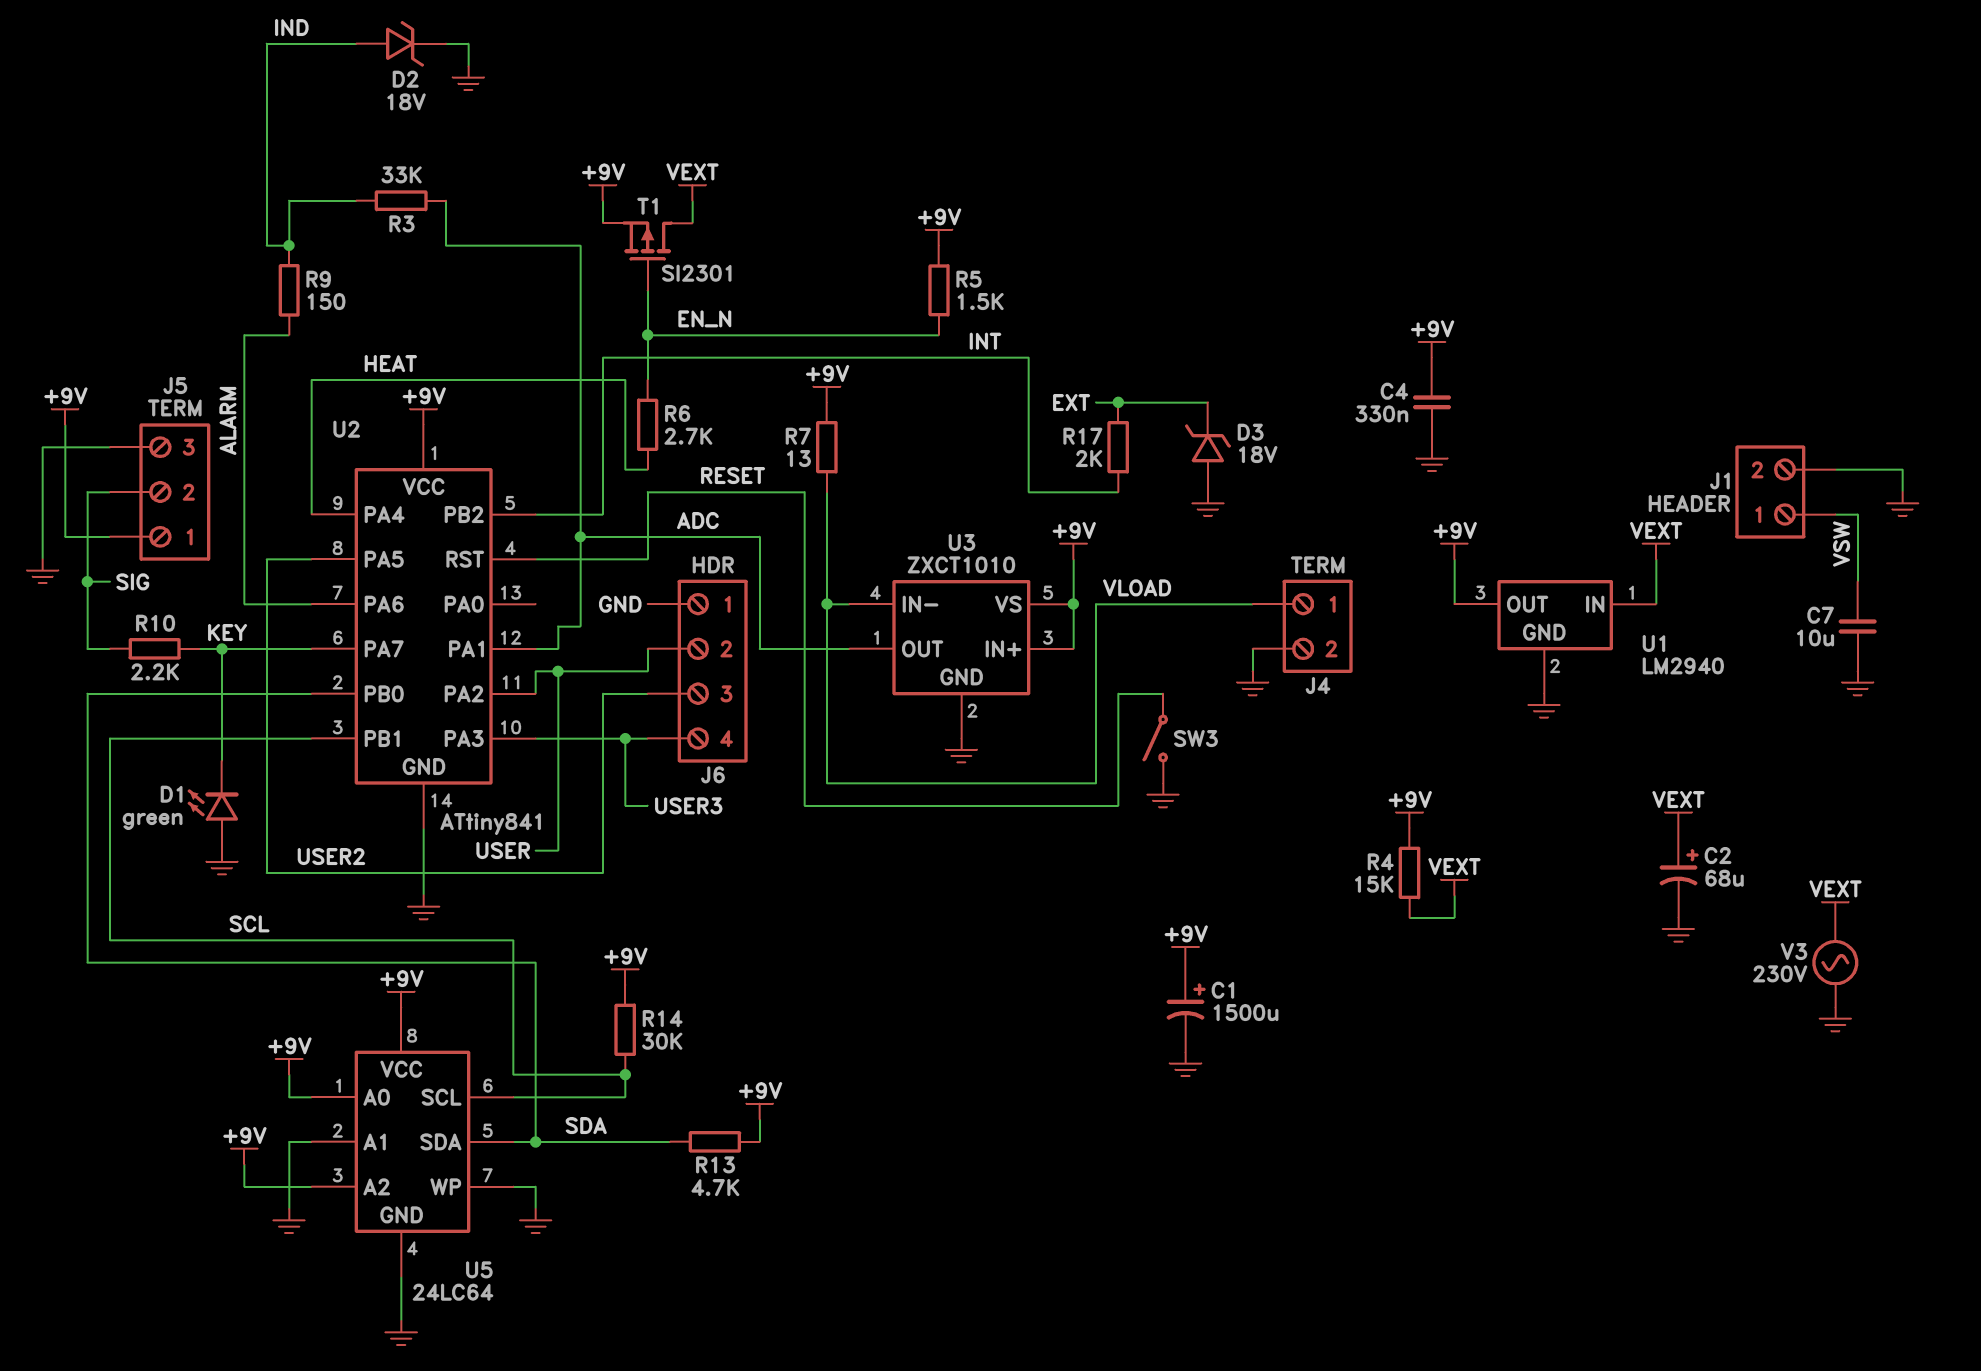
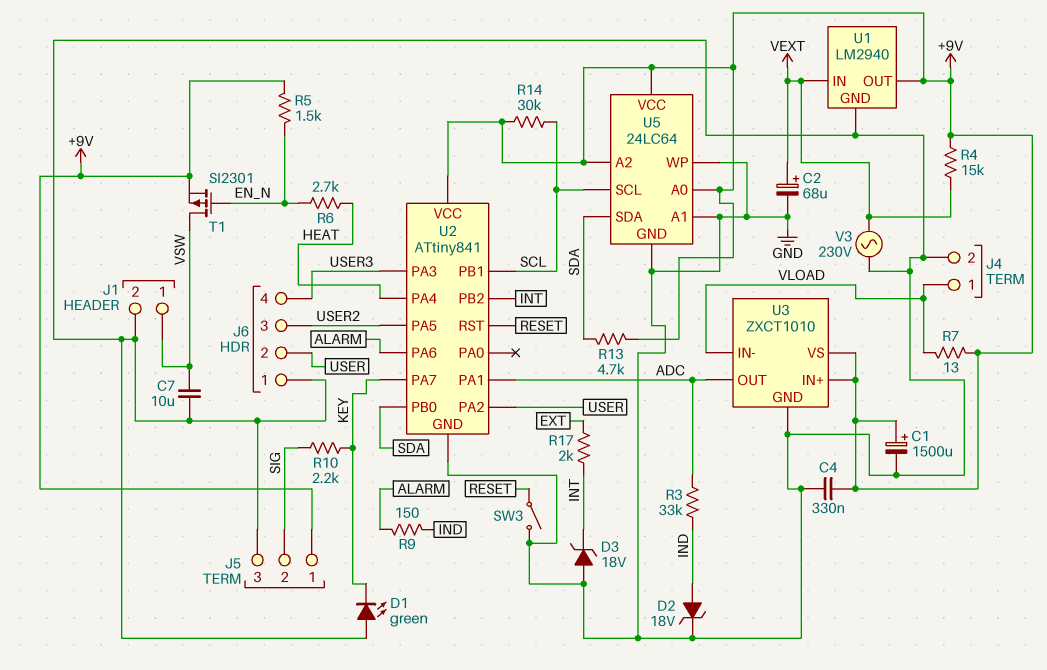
D3: zener 18V (A GND, K EXT) -> zener 18V (A GND, K INT)
T1: PMOS SI2301 (G EN_N, D VEXT, S +9V) -> PMOS SI2301 (G EN_N, D VSW, S +9V)

